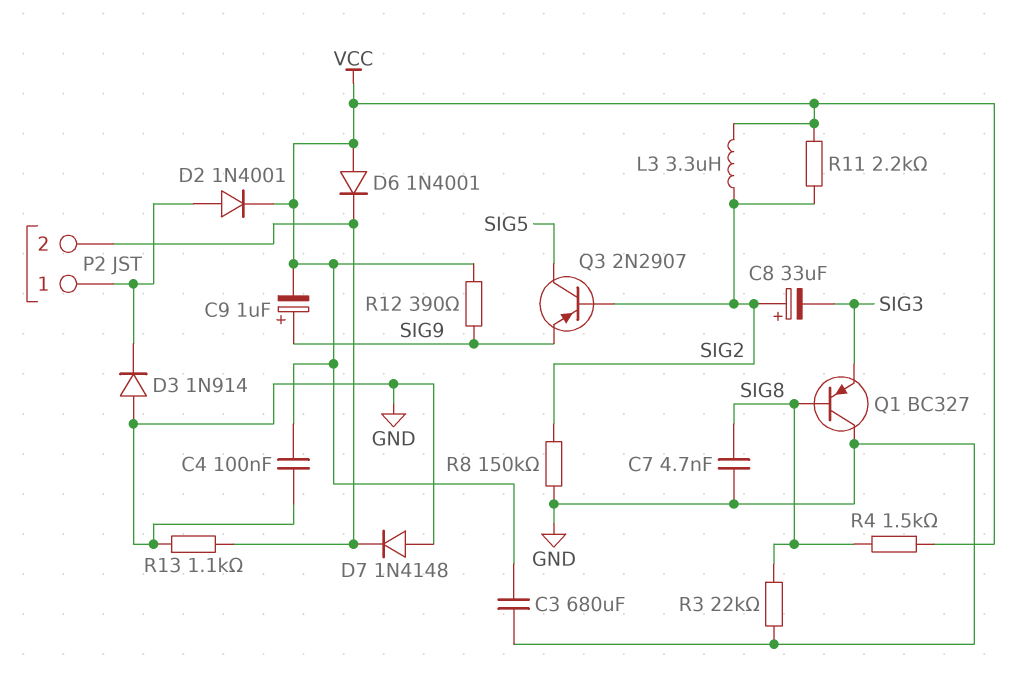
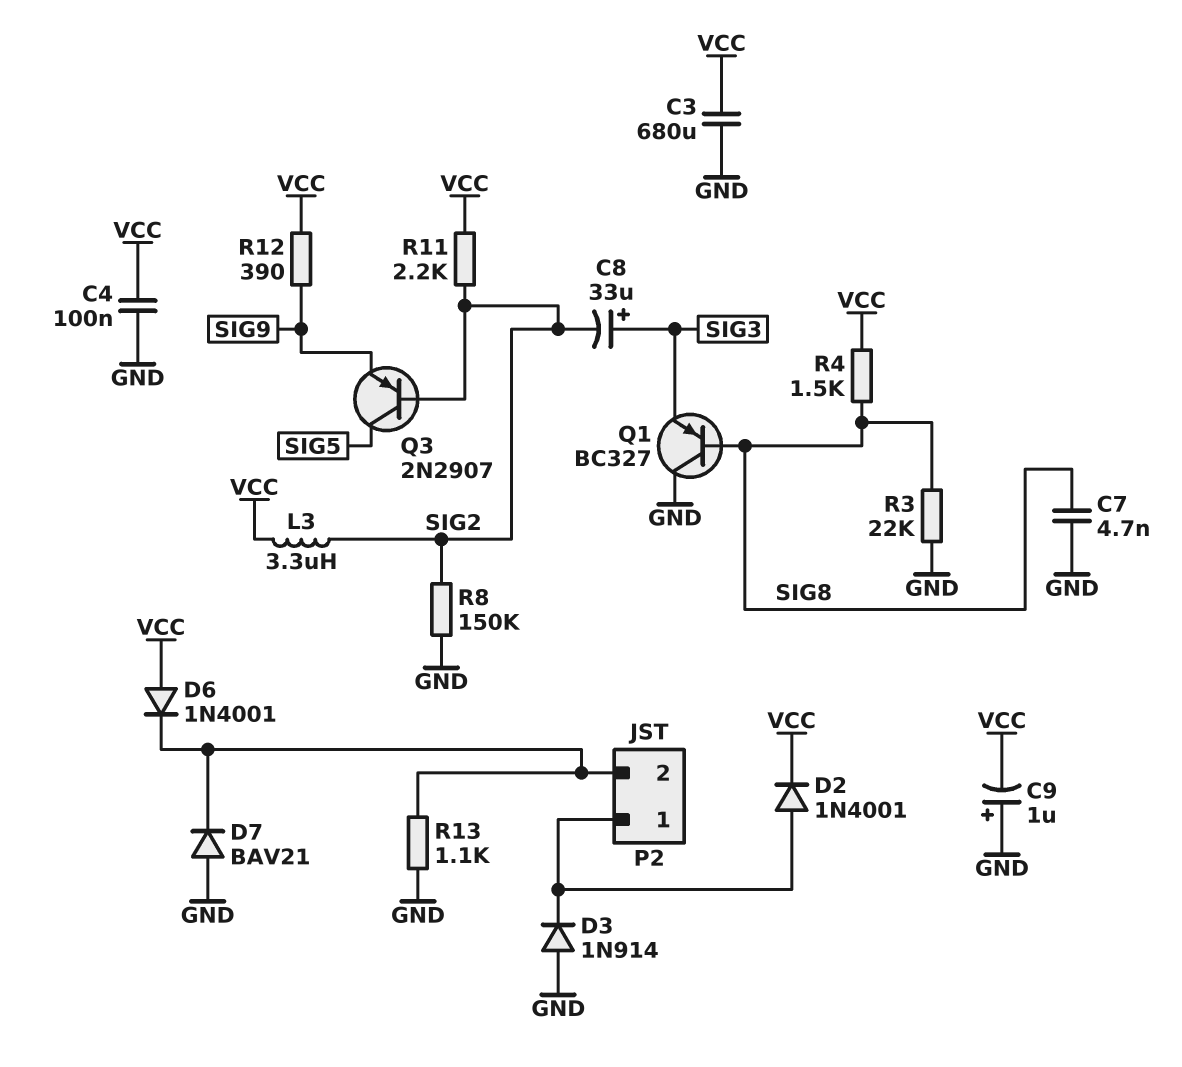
C8: 33uF (plus SIG2, minus SIG3) -> 33uF (plus SIG3, minus SIG2)
C9: 1uF (plus SIG9, minus VCC) -> 1uF (plus GND, minus VCC)
D7: diode 1N4148 (A GND, K P2/2) -> diode BAV21 (A GND, K P2/2)

